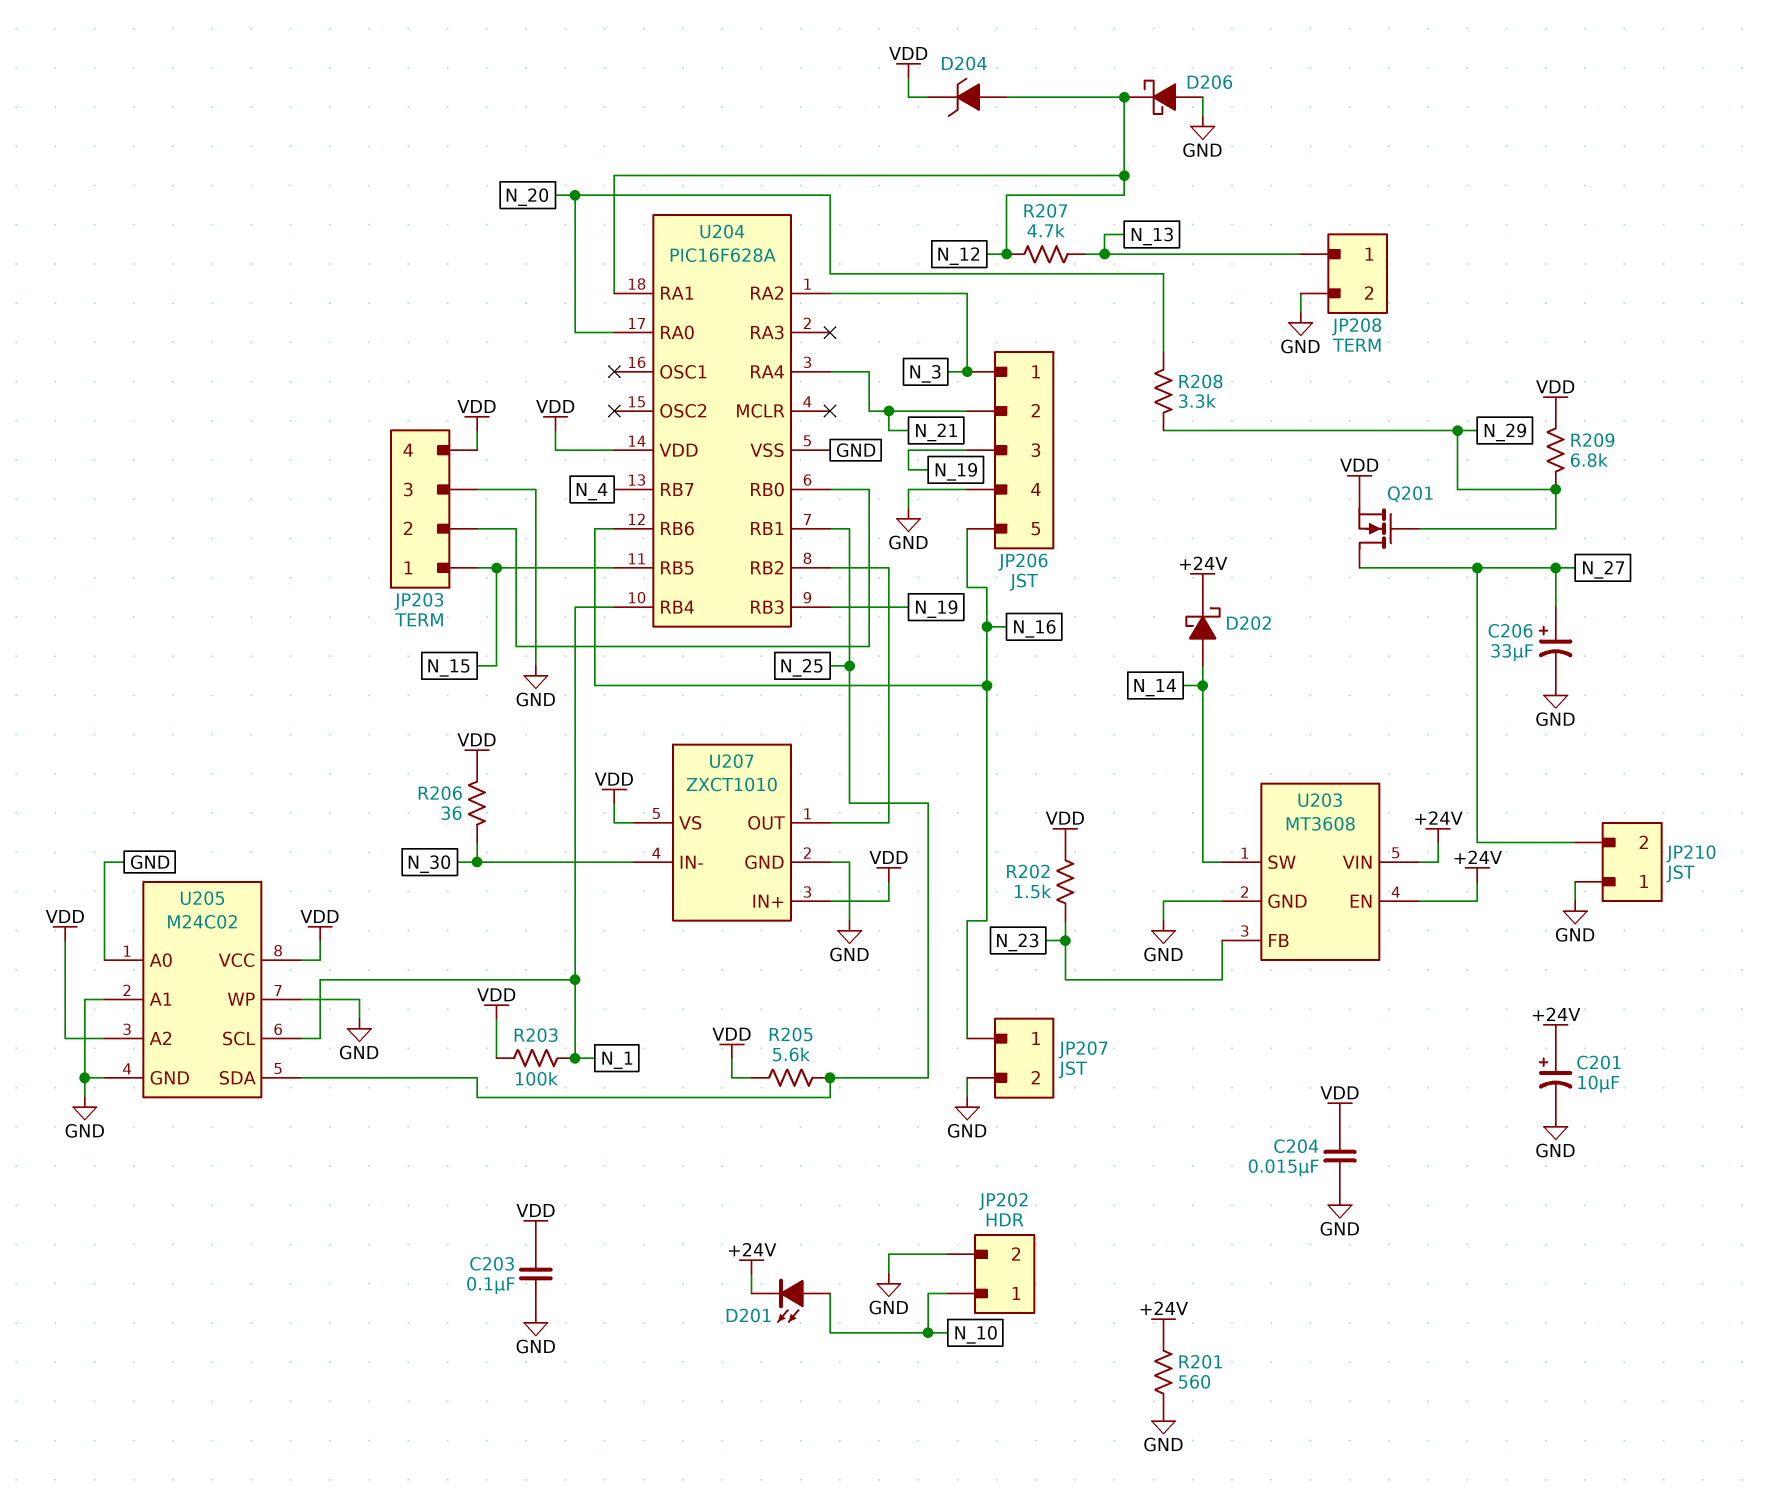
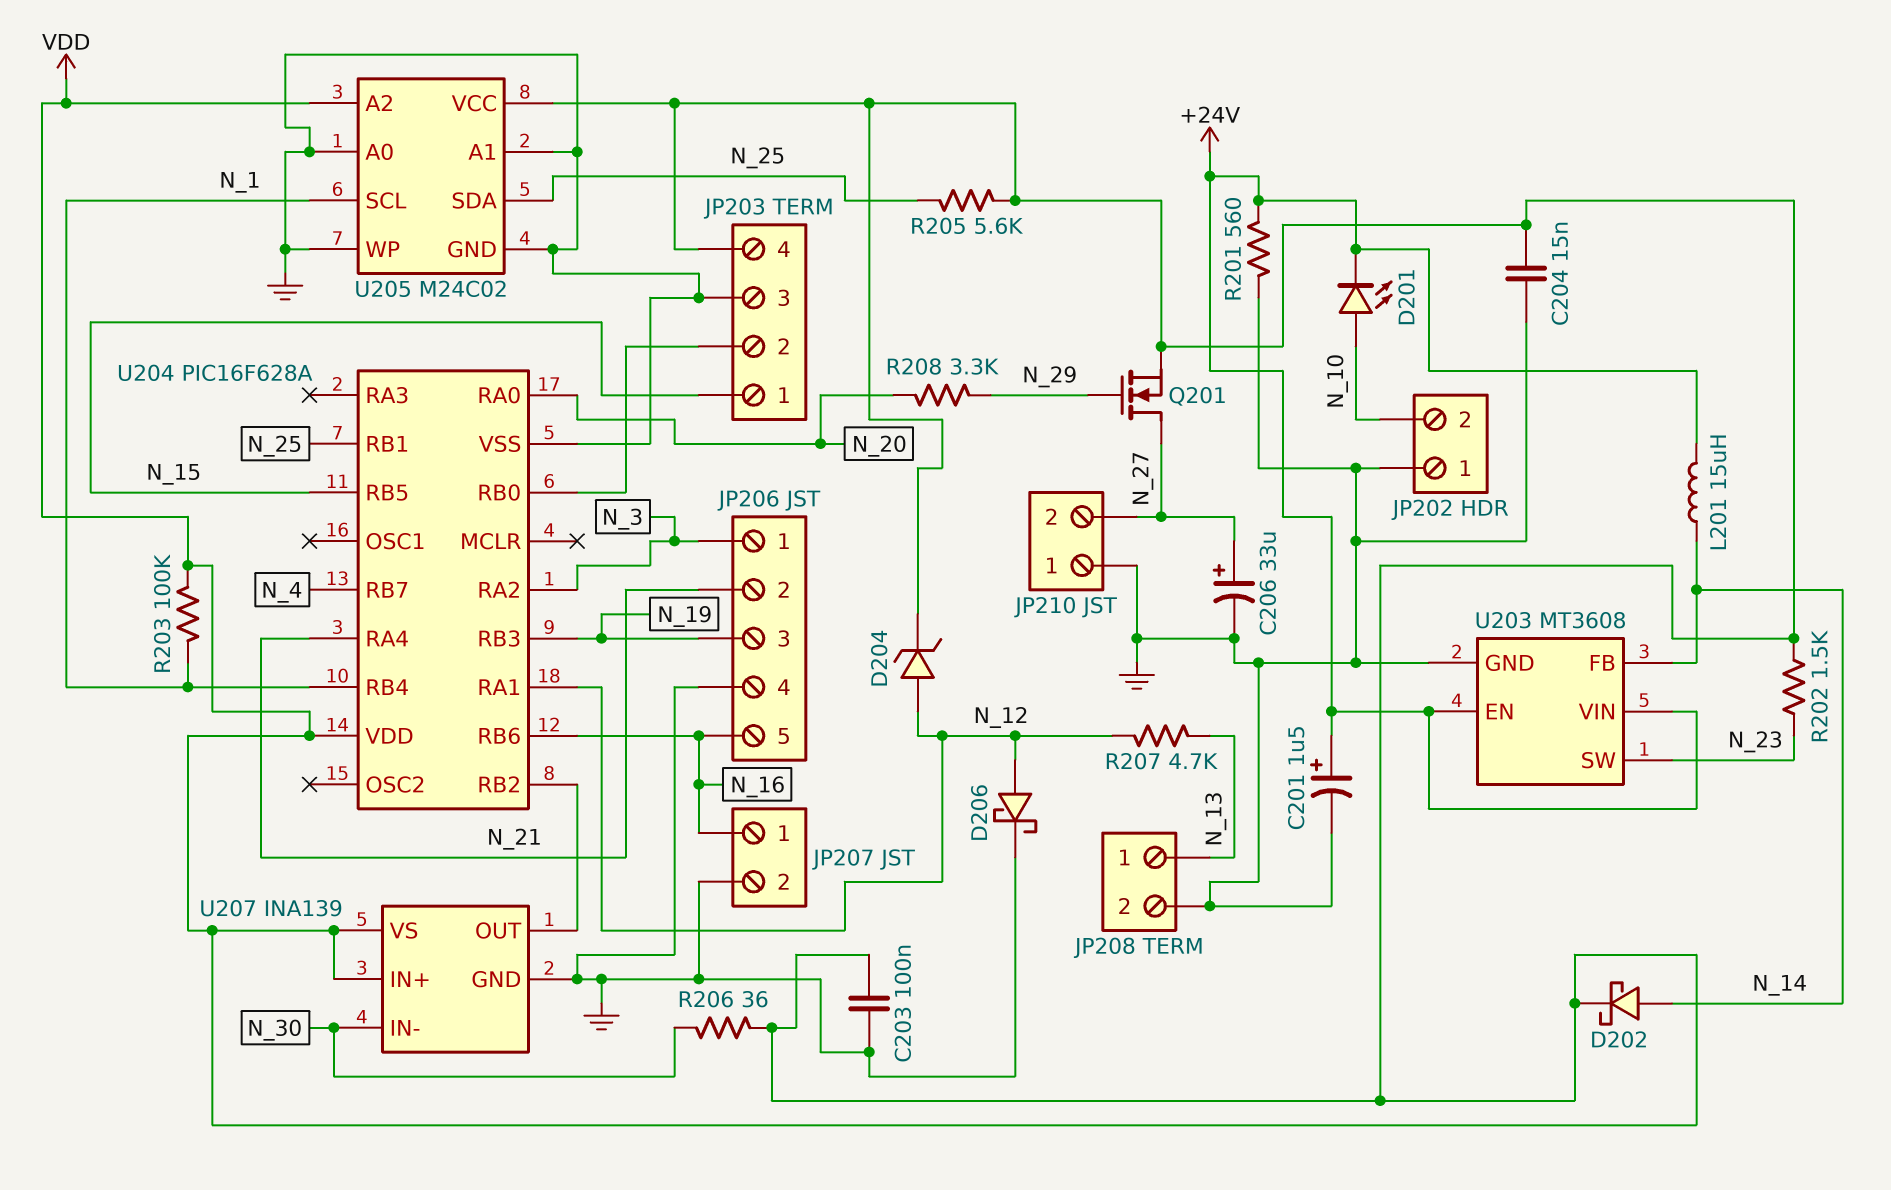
C201: 10uF (plus +24V, minus GND) -> 1.5uF (plus +24V, minus GND)
D202: schottky (A N_14, K +24V) -> schottky (A N_14, K VDD)
D206: schottky (A GND, K N_12) -> schottky (A N_12, K GND)
JP202 pin 1: N_10 -> GND
JP202 pin 2: GND -> N_10
L201: none -> 15uH (+24V, N_14)
R209: 6.8k (N_29, VDD) -> none
U203 pin FB: N_23 -> N_14
U203 pin SW: N_14 -> N_23
U207: ZXCT1010 -> INA139

